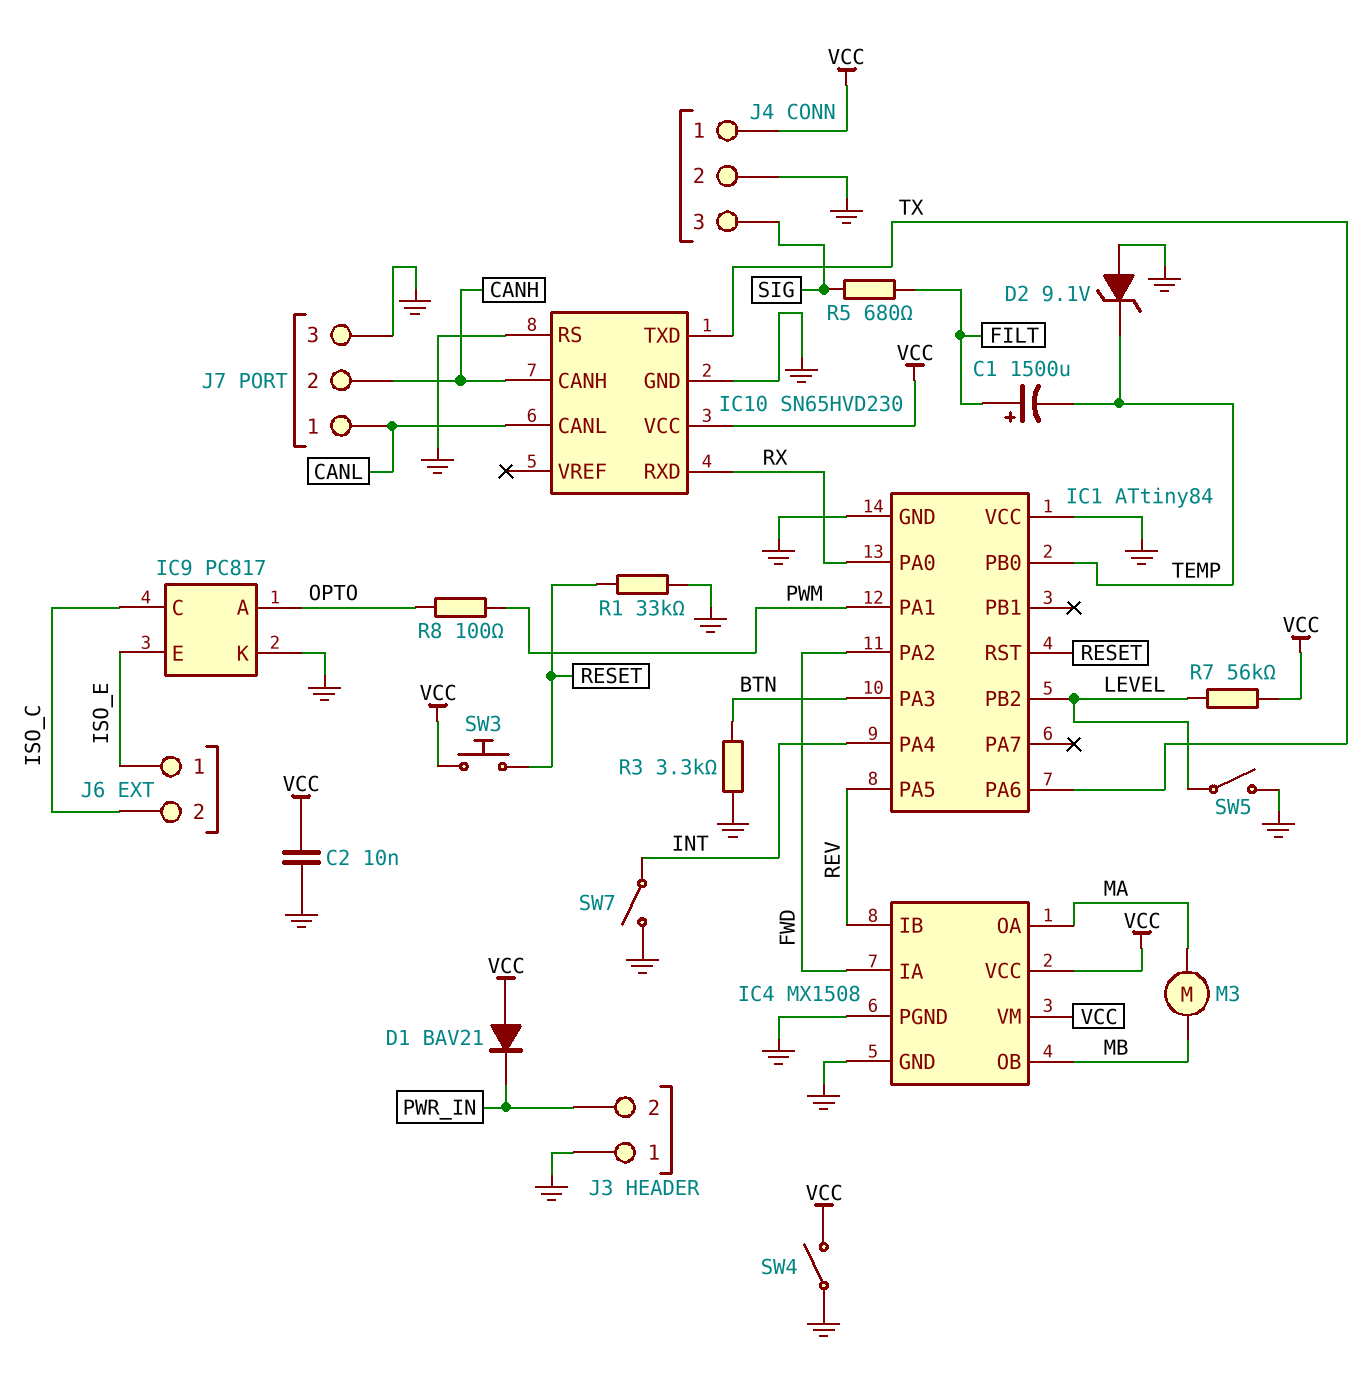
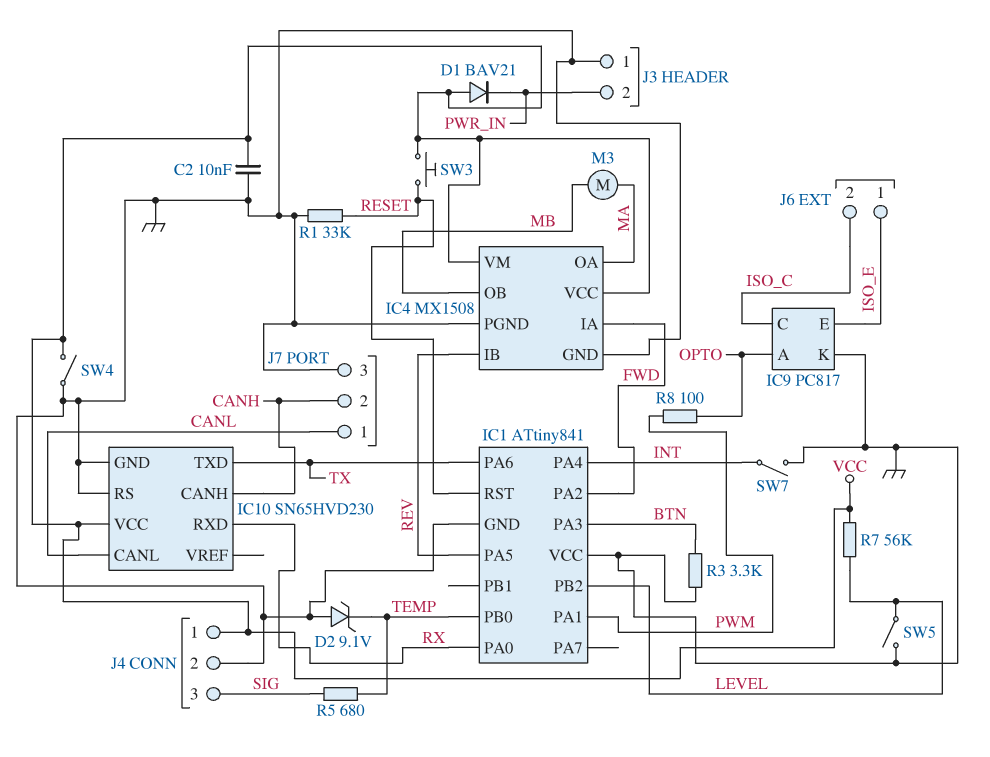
C1: 1500uF (plus FILT, minus TEMP) -> none
IC1: ATtiny84 -> ATtiny841
R5: 680 (FILT, SIG) -> 680 (SIG, TEMP)

